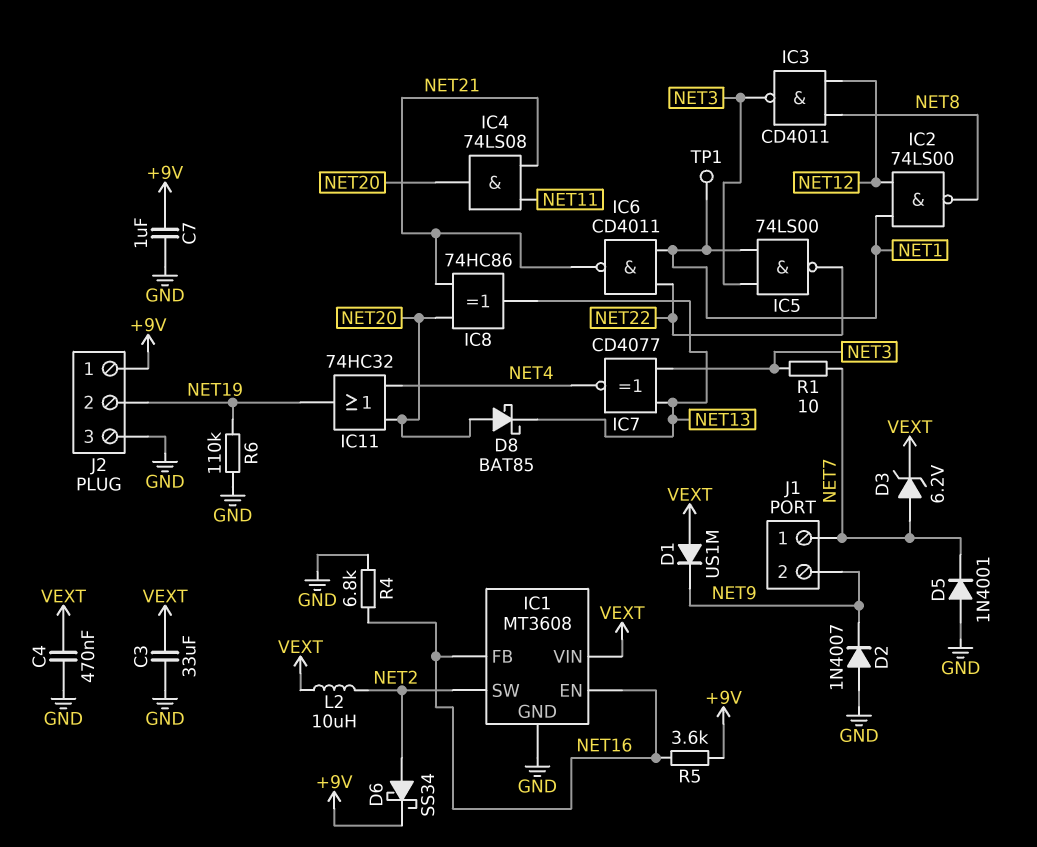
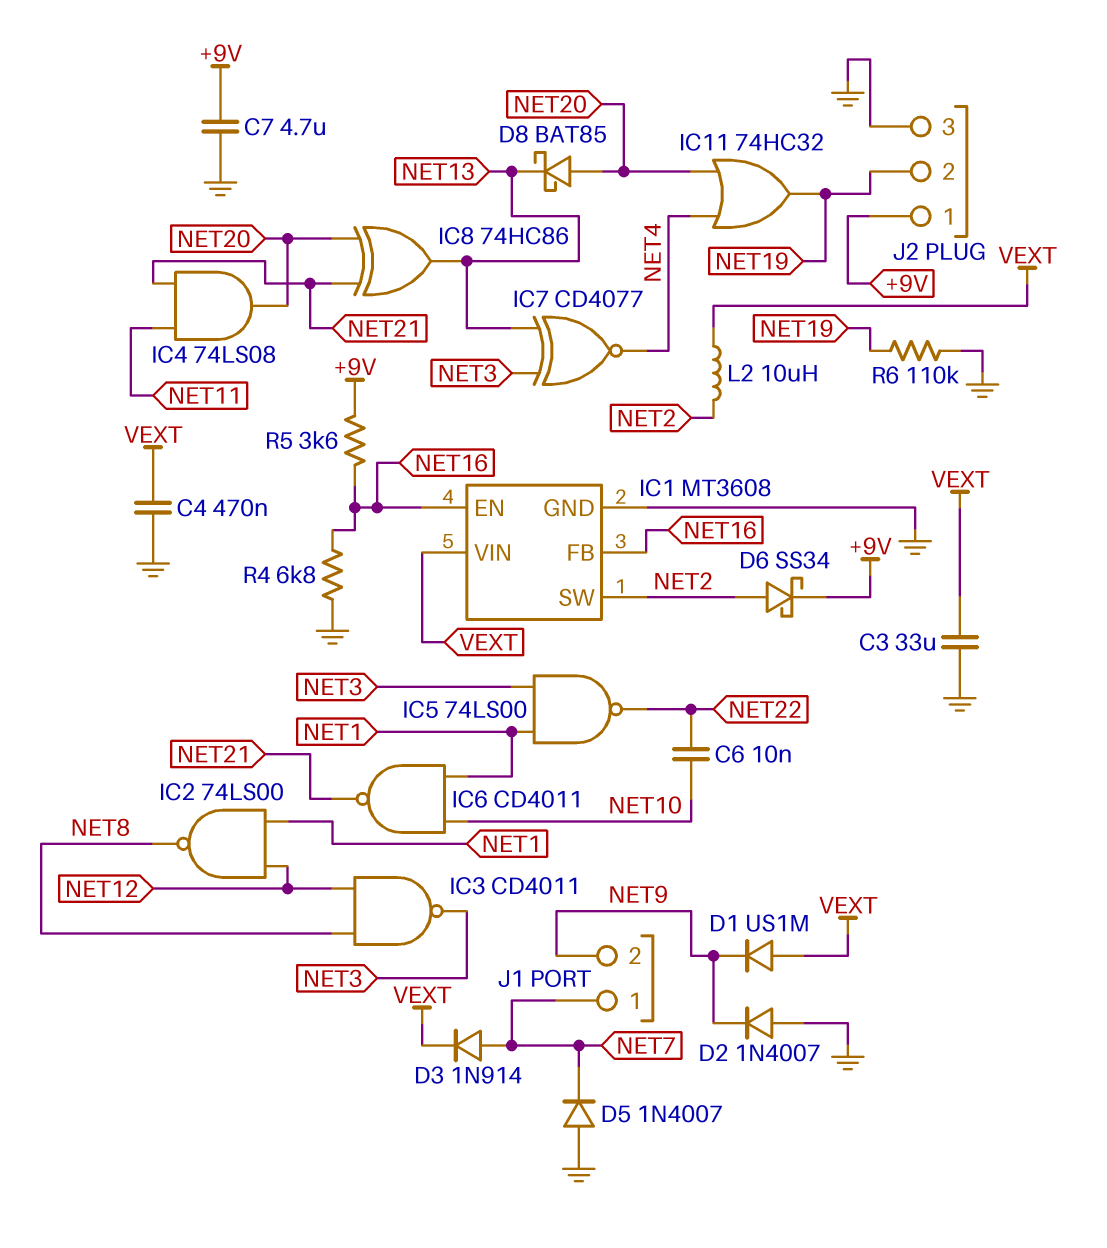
C6: none -> 10nF (NET10, NET22)
C7: 1uF (+9V, GND) -> 4.7uF (+9V, GND)
D3: zener 6.2V (A NET7, K VEXT) -> diode 1N914 (A NET7, K VEXT)
D5: diode 1N4001 (A GND, K NET7) -> diode 1N4007 (A GND, K NET7)
IC6: NAND CD4011 (in NET1, in NET22, out NET21) -> NAND CD4011 (in NET1, in NET10, out NET21)
R1: 10 (NET3, NET7) -> none
TP1: test point (NET1) -> none

